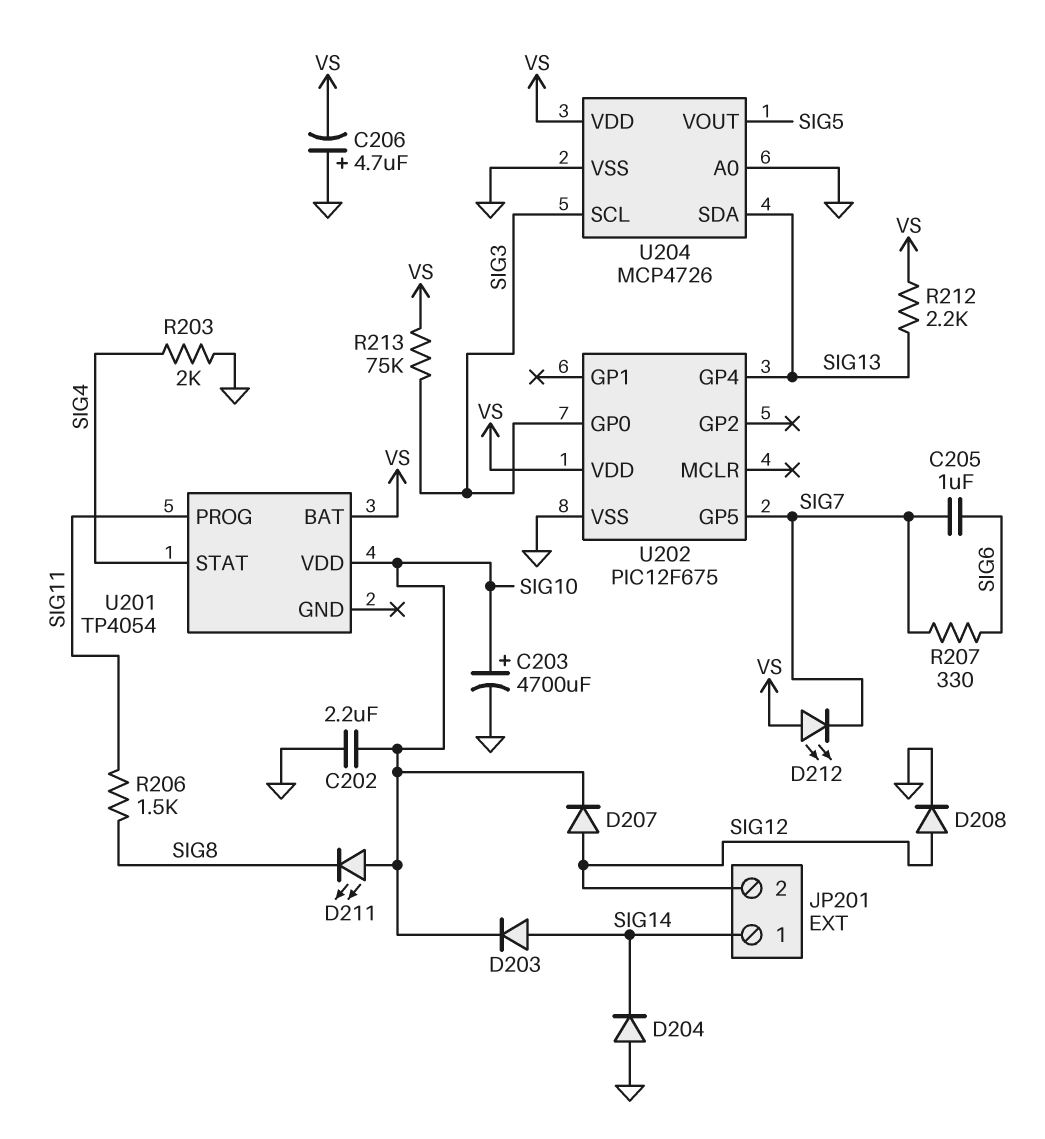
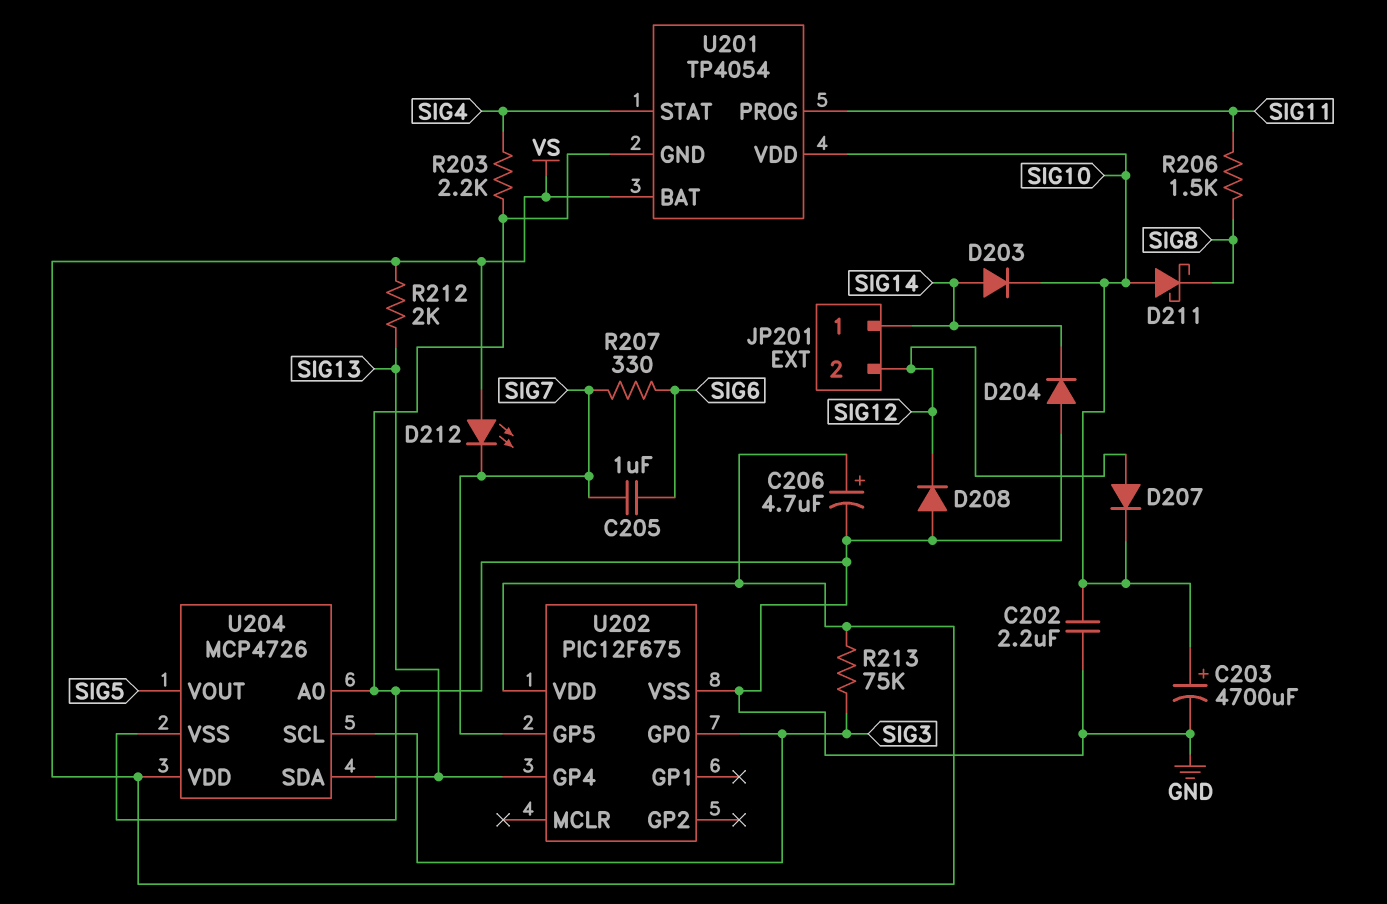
C206: 4.7uF (plus GND, minus VS) -> 4.7uF (plus VS, minus GND)
D208: diode (A SIG12, K GND) -> diode (A GND, K SIG12)
D211: LED (A SIG10, K SIG8) -> schottky (A SIG10, K SIG8)
R203: 2k (GND, SIG4) -> 2.2k (GND, SIG4)
R212: 2.2k (SIG13, VS) -> 2k (SIG13, VS)
U201 pin GND: none -> GND

